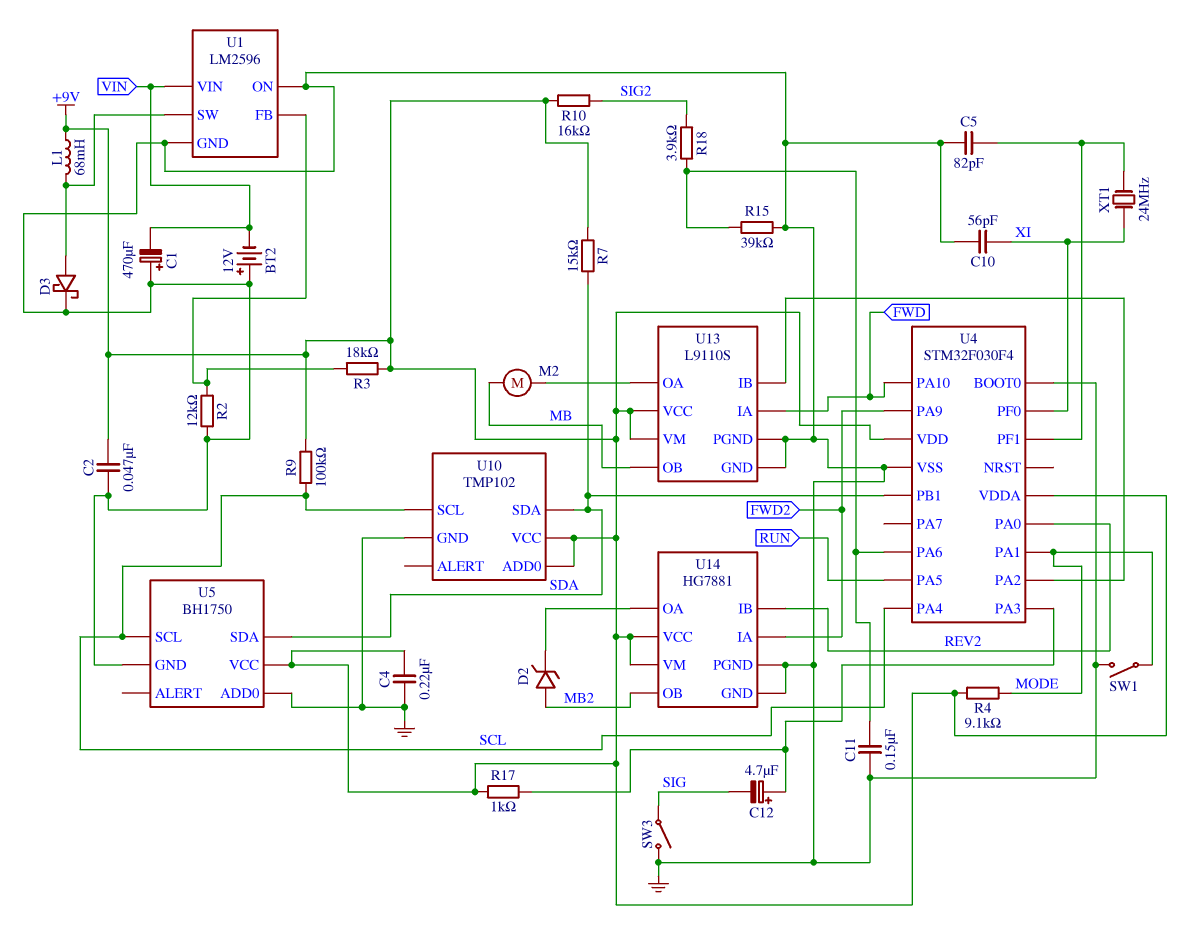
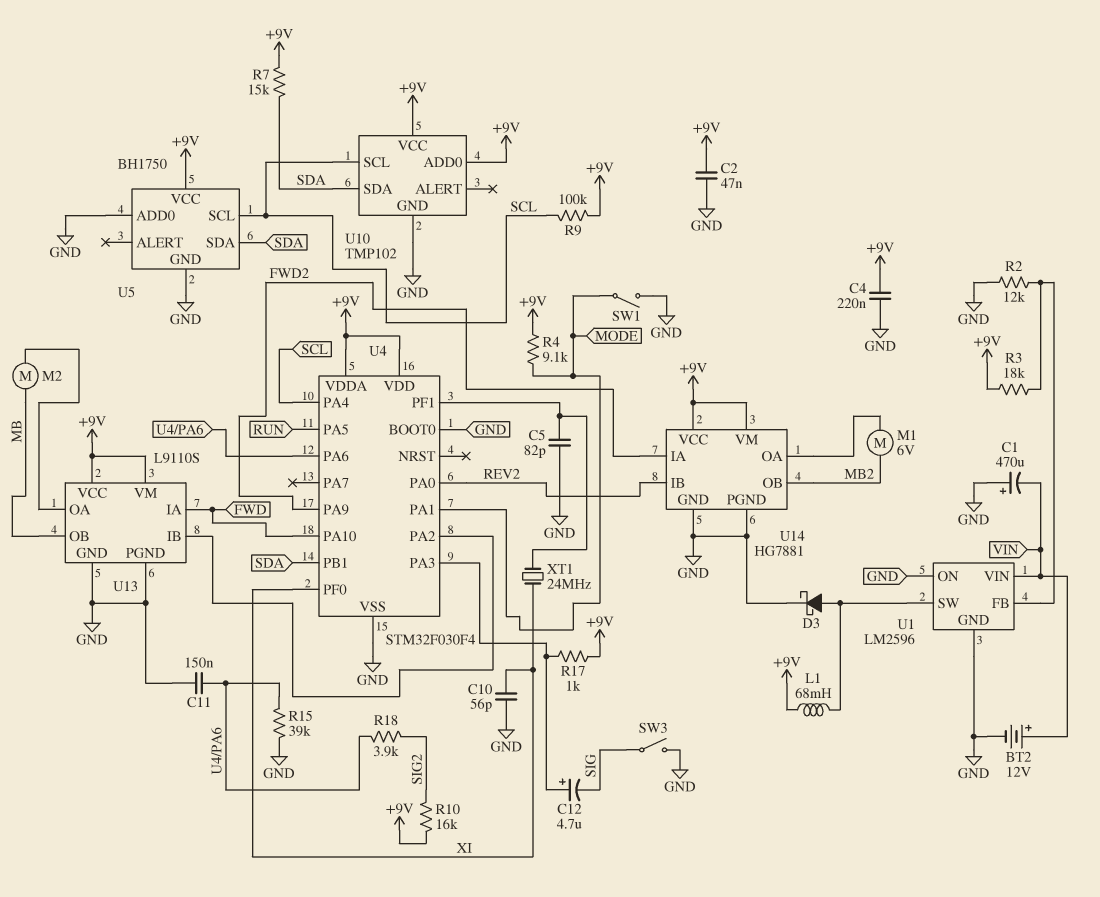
BT2: 12V (plus GND, minus VIN) -> 12V (plus VIN, minus GND)
D2: zener (A MB2, K U14/OA) -> none
M1: none -> motor 6V (MB2, U14/OA)

